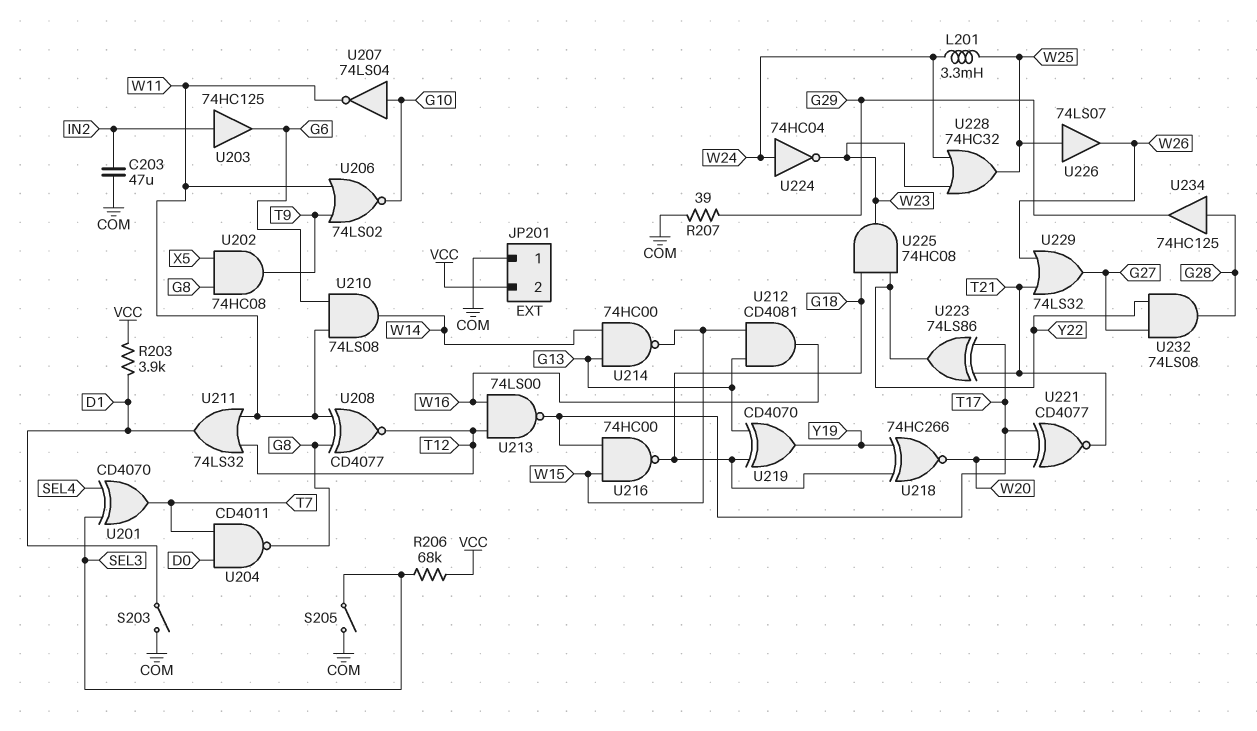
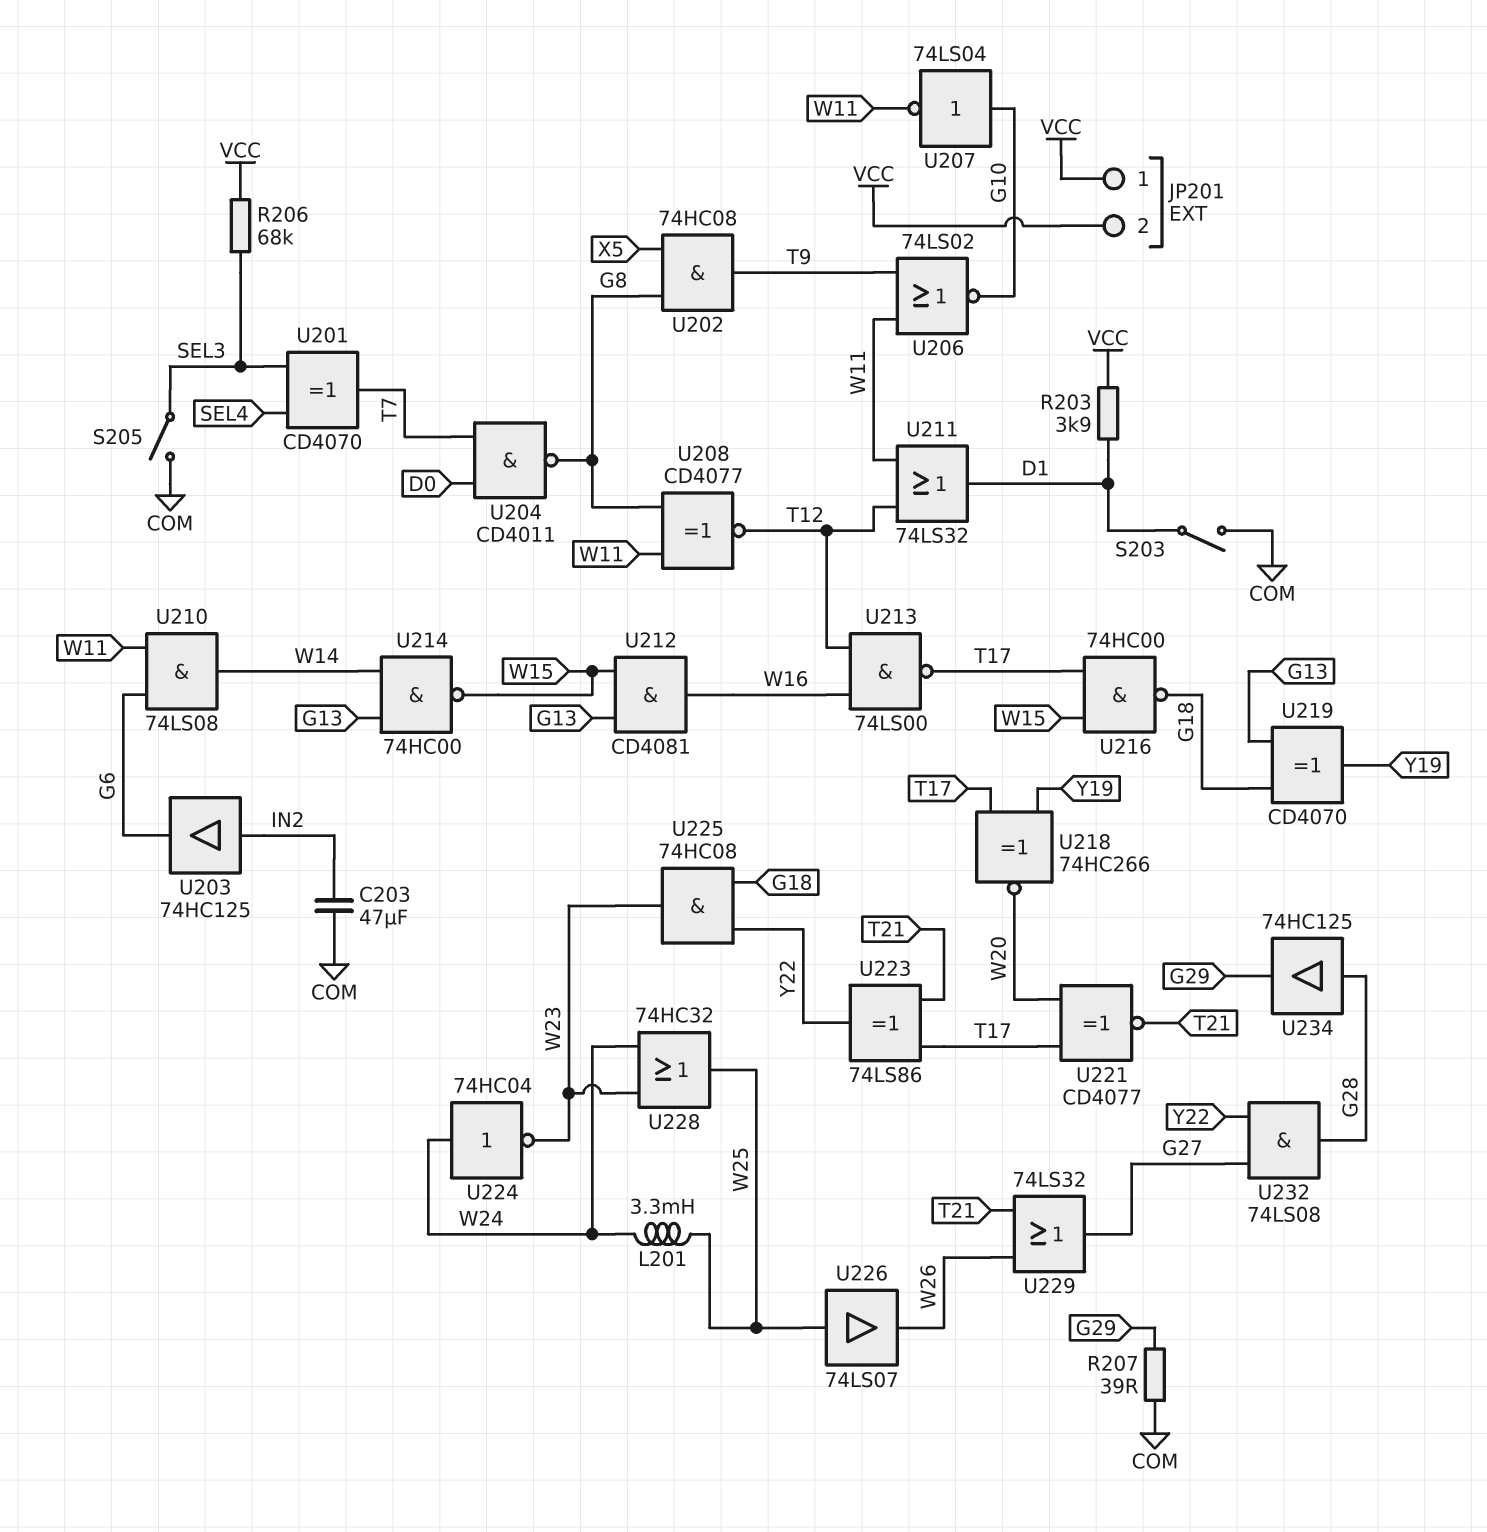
JP201 pin 1: COM -> VCC
U218: XNOR 74HC266 (in G18, in Y19, out W20) -> XNOR 74HC266 (in T17, in Y19, out W20)

